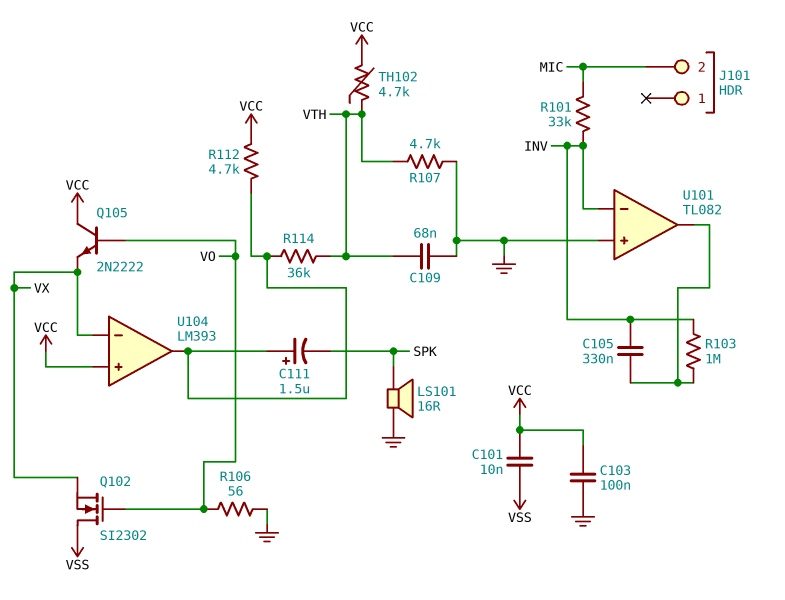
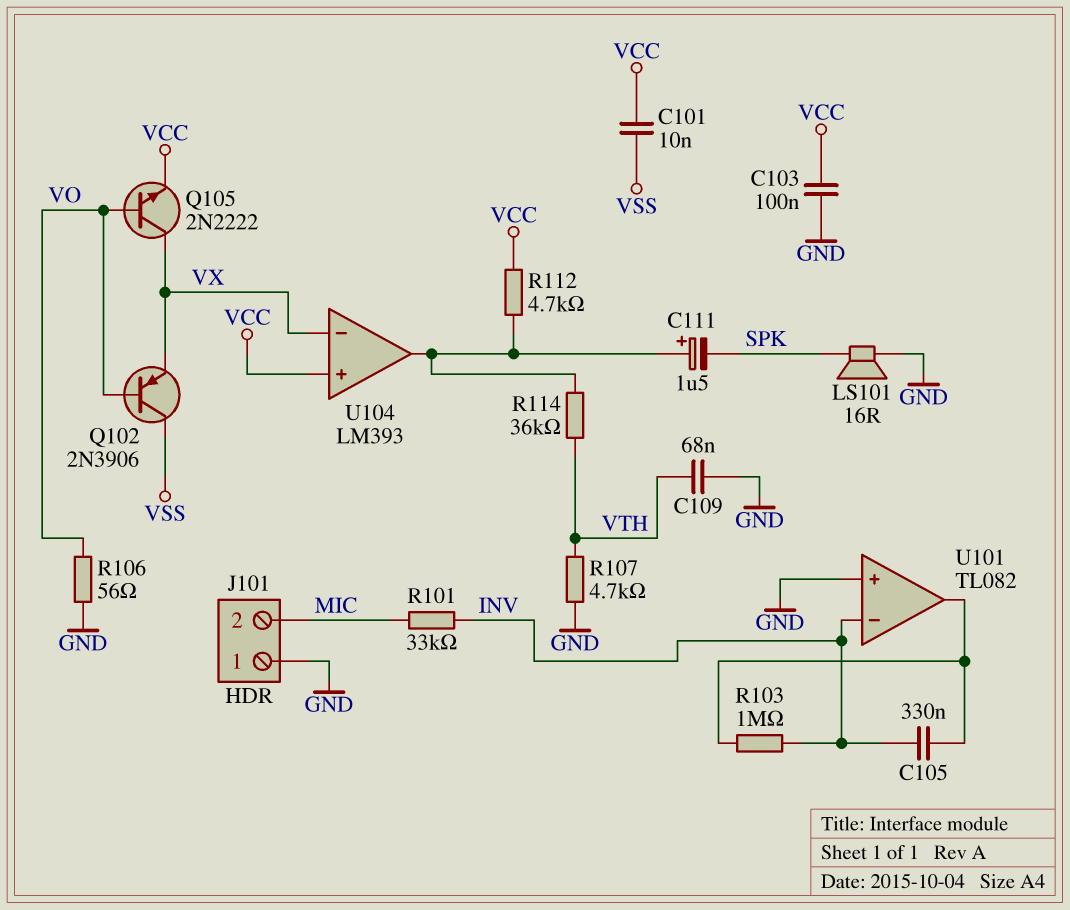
J101 pin 1: none -> GND
Q102: NMOS SI2302 (G VO, D VSS, S VX) -> PNP 2N3906 (B VO, C VSS, E VX)
Q105: NPN 2N2222 (B VO, C VCC, E VX) -> NPN 2N2222 (B VO, C VX, E VCC)
TH102: 4.7k (VCC, VTH) -> none

